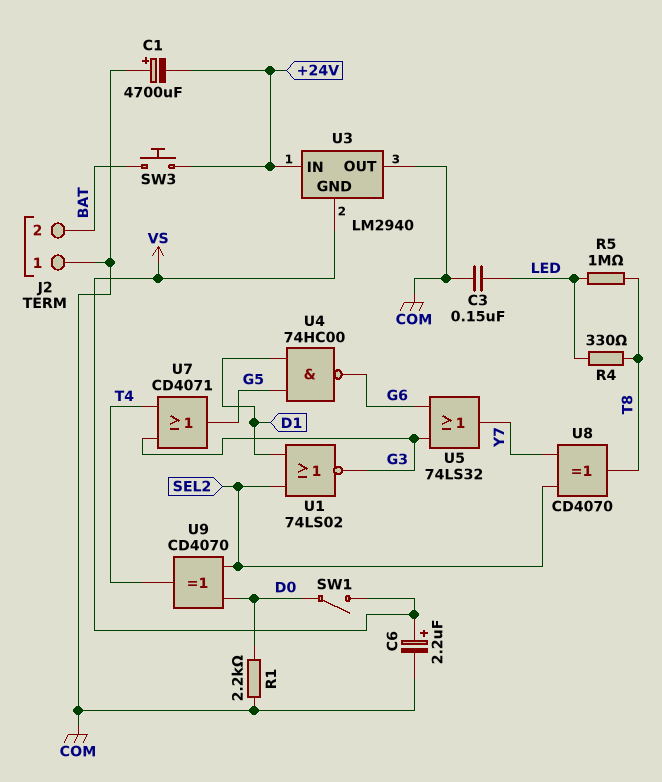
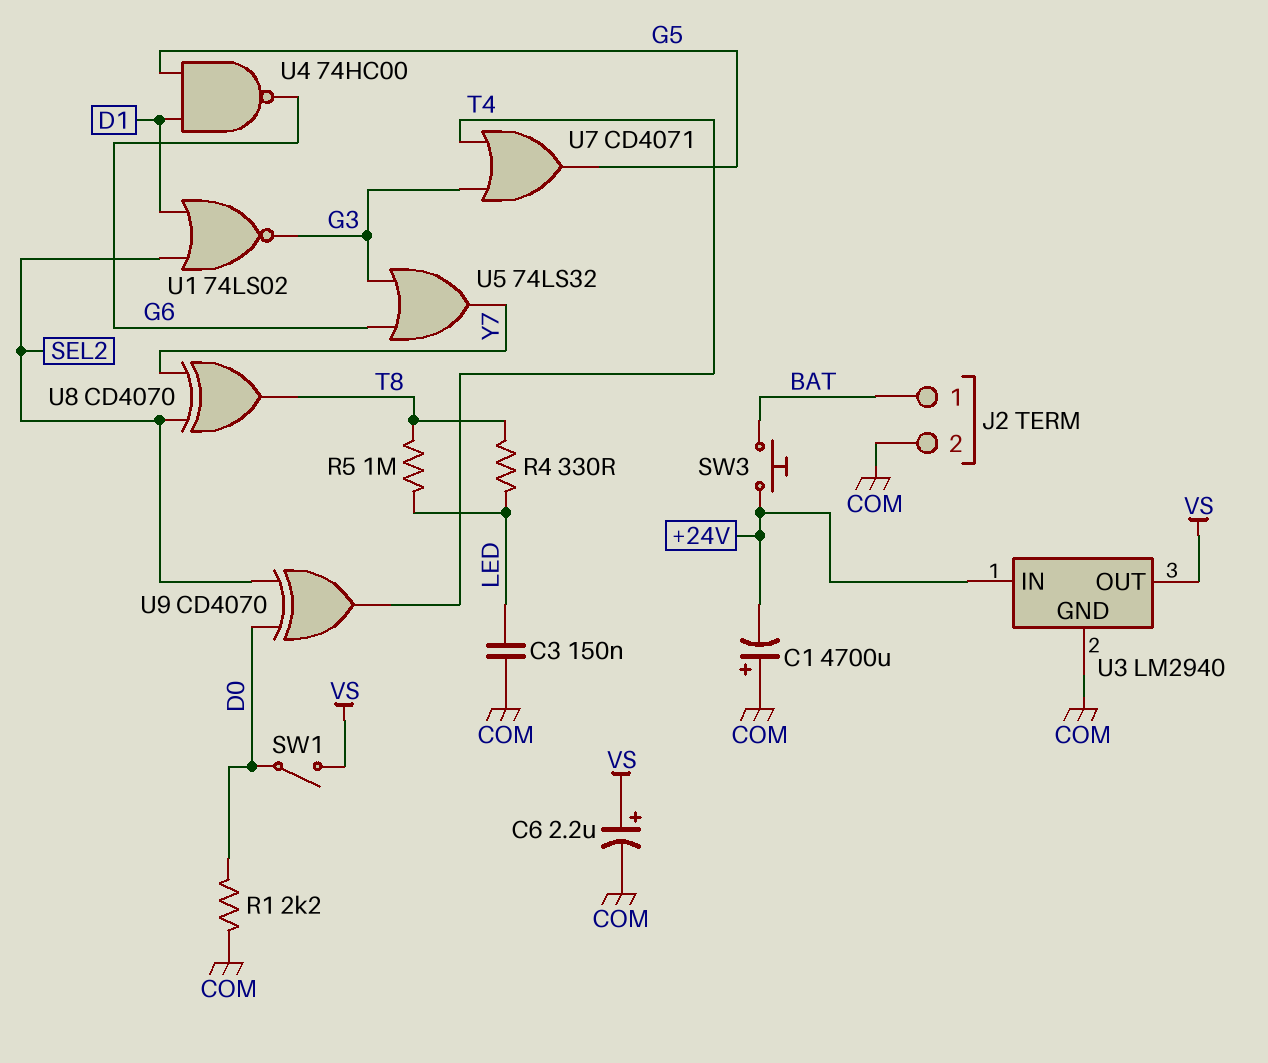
J2 pin 1: COM -> BAT
J2 pin 2: BAT -> COM
U3 pin GND: VS -> COM
U3 pin OUT: COM -> VS

